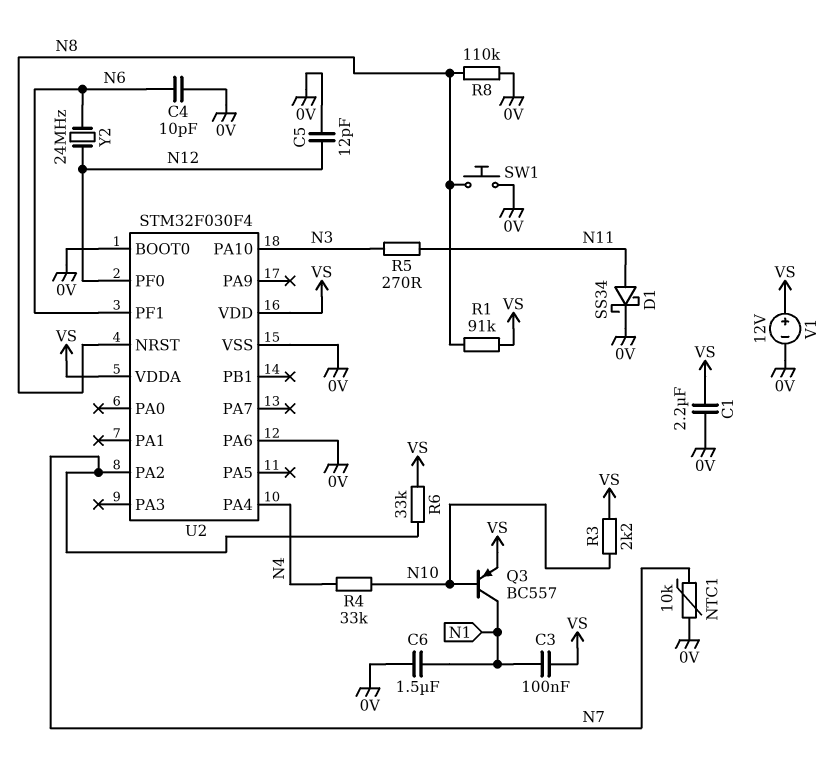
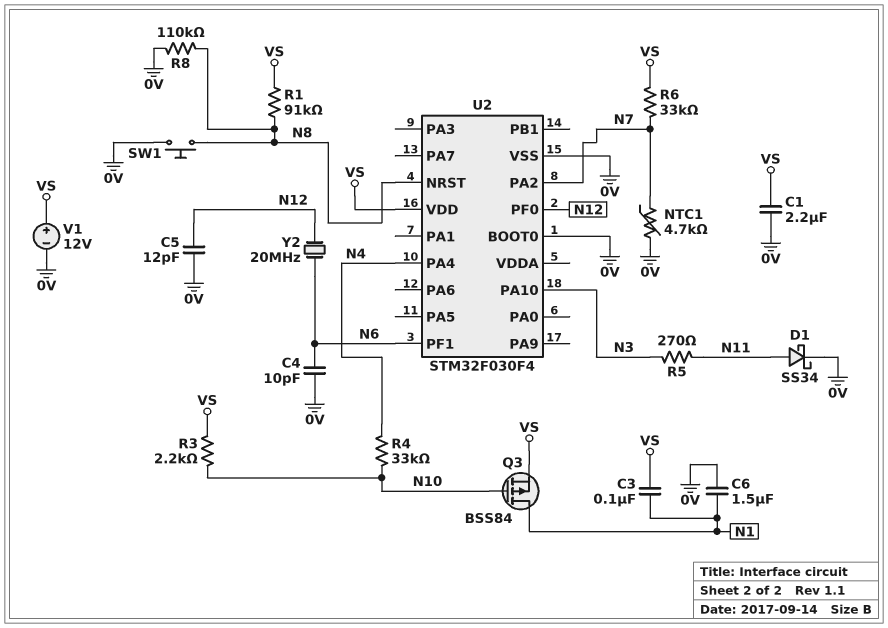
NTC1: 10k (0V, N7) -> 4.7k (0V, N7)
Q3: PNP BC557 (B N10, C N1, E VS) -> PMOS BSS84 (G N10, D N1, S VS)
U2 pin PA6: 0V -> none
U2 pin VDDA: VS -> none
Y2: 24MHz (N6, N12) -> 20MHz (N6, N12)

